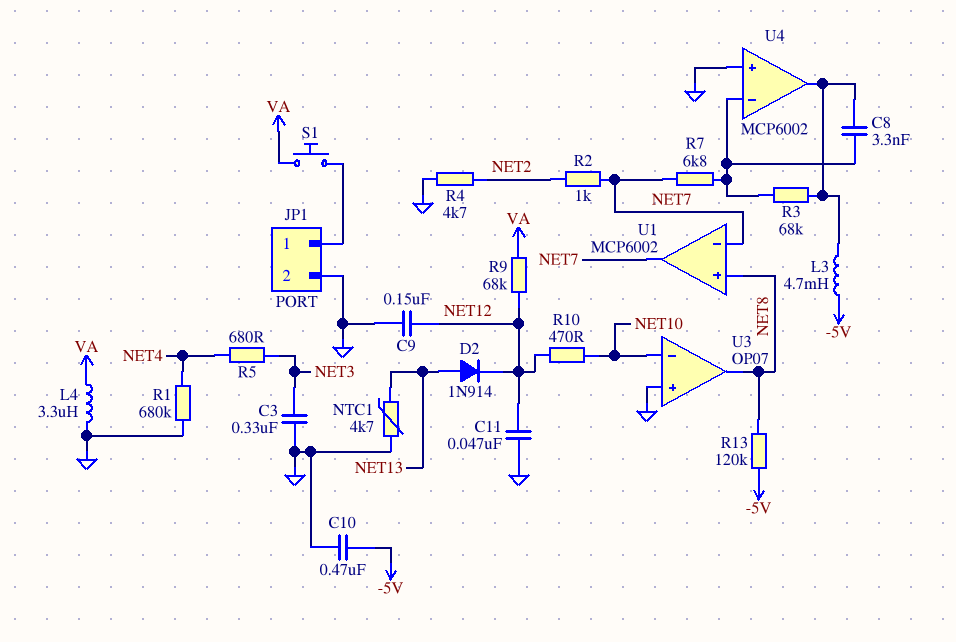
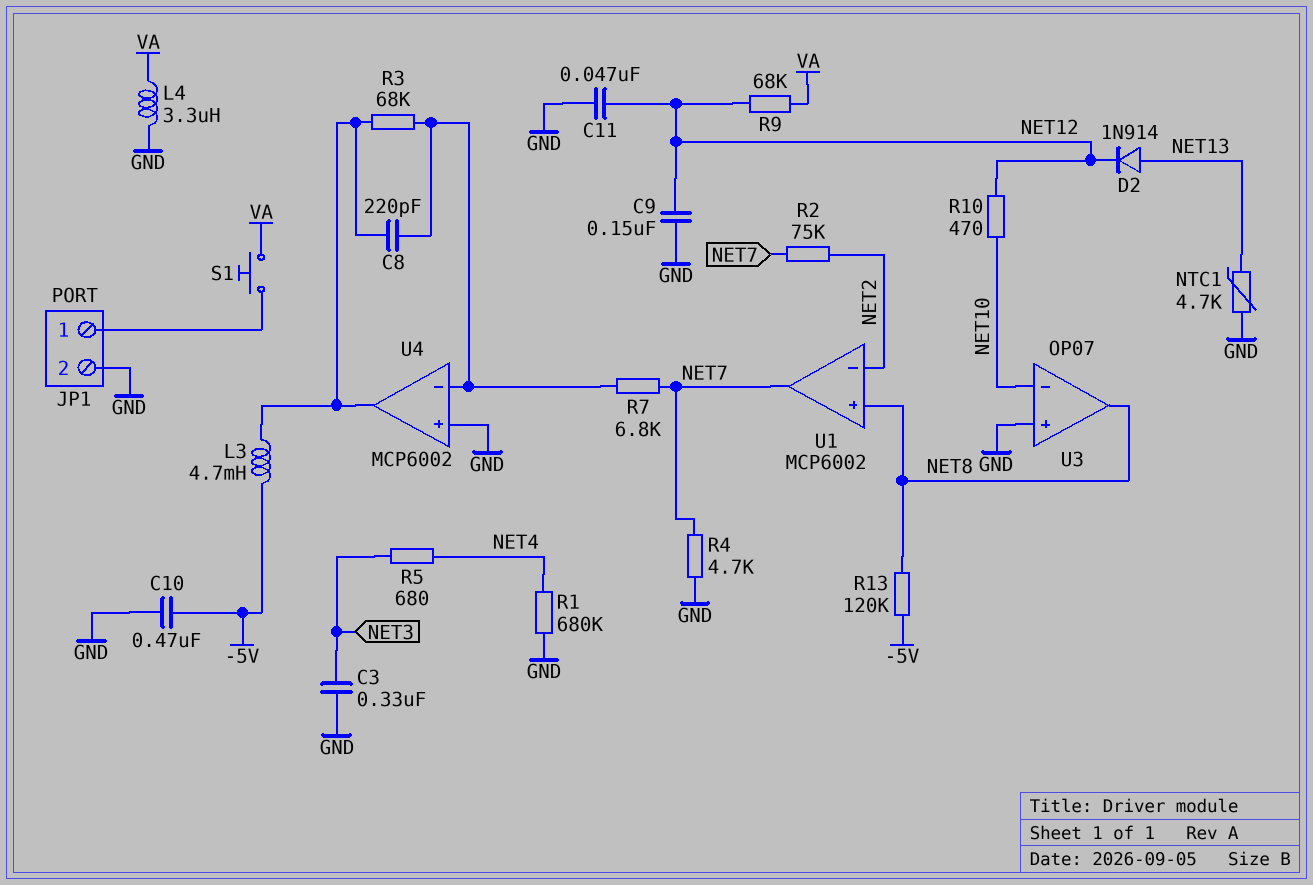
C8: 3.3nF (U4/in-, U4/out) -> 220pF (U4/in-, U4/out)
R2: 1k (NET2, NET7) -> 75k (NET2, NET7)
R4: 4.7k (GND, NET2) -> 4.7k (GND, NET7)
U1 pin in-: NET7 -> NET2

